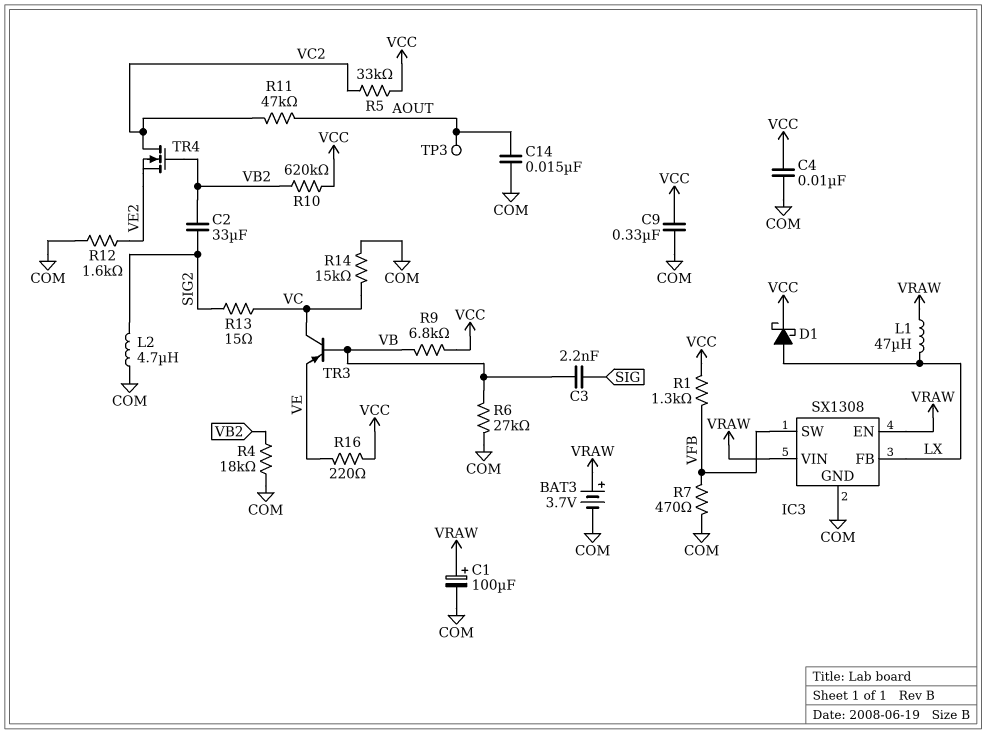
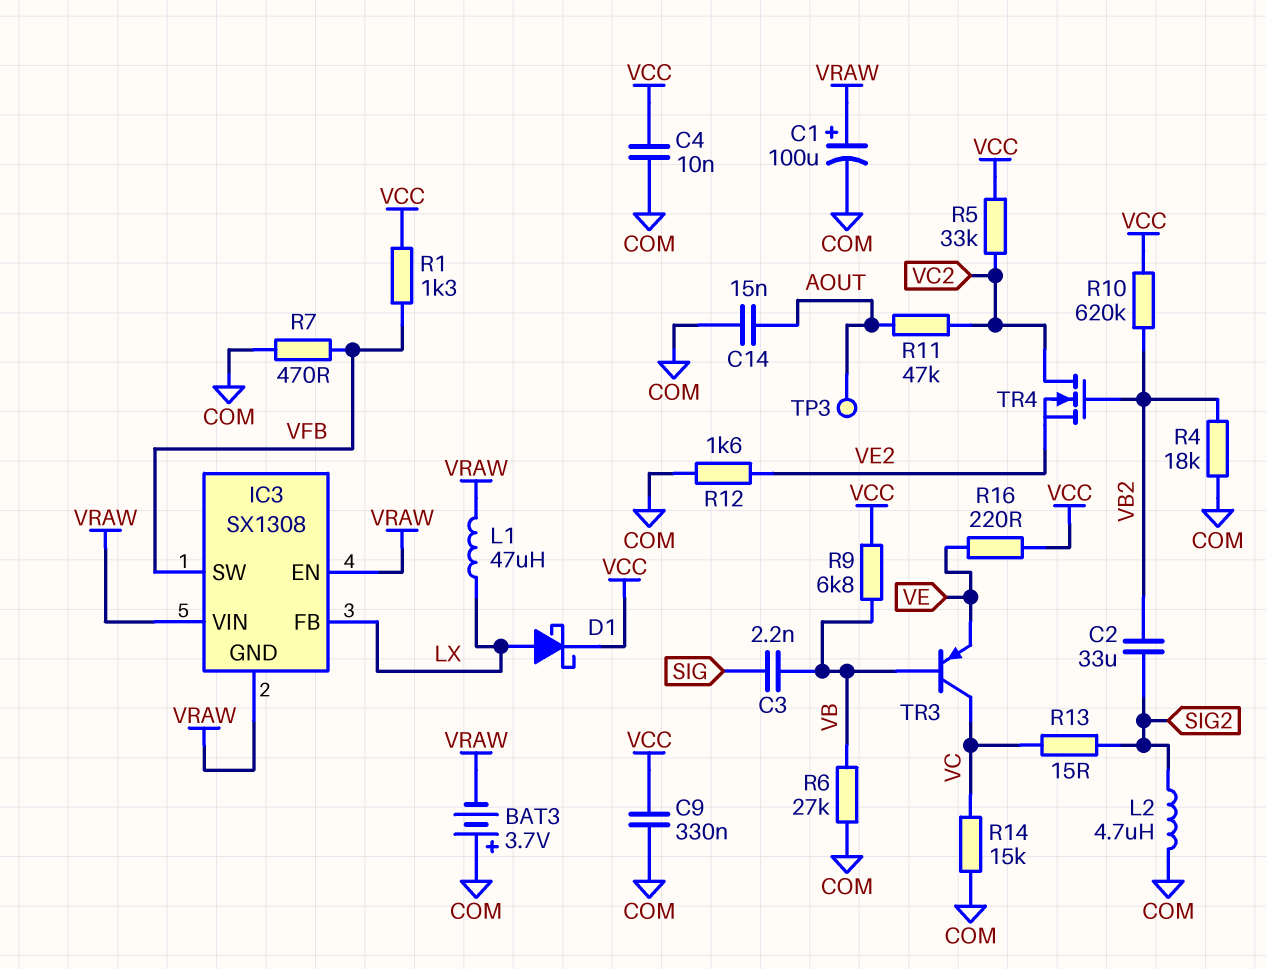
BAT3: 3.7V (plus VRAW, minus COM) -> 3.7V (plus COM, minus VRAW)
IC3 pin GND: COM -> VRAW

